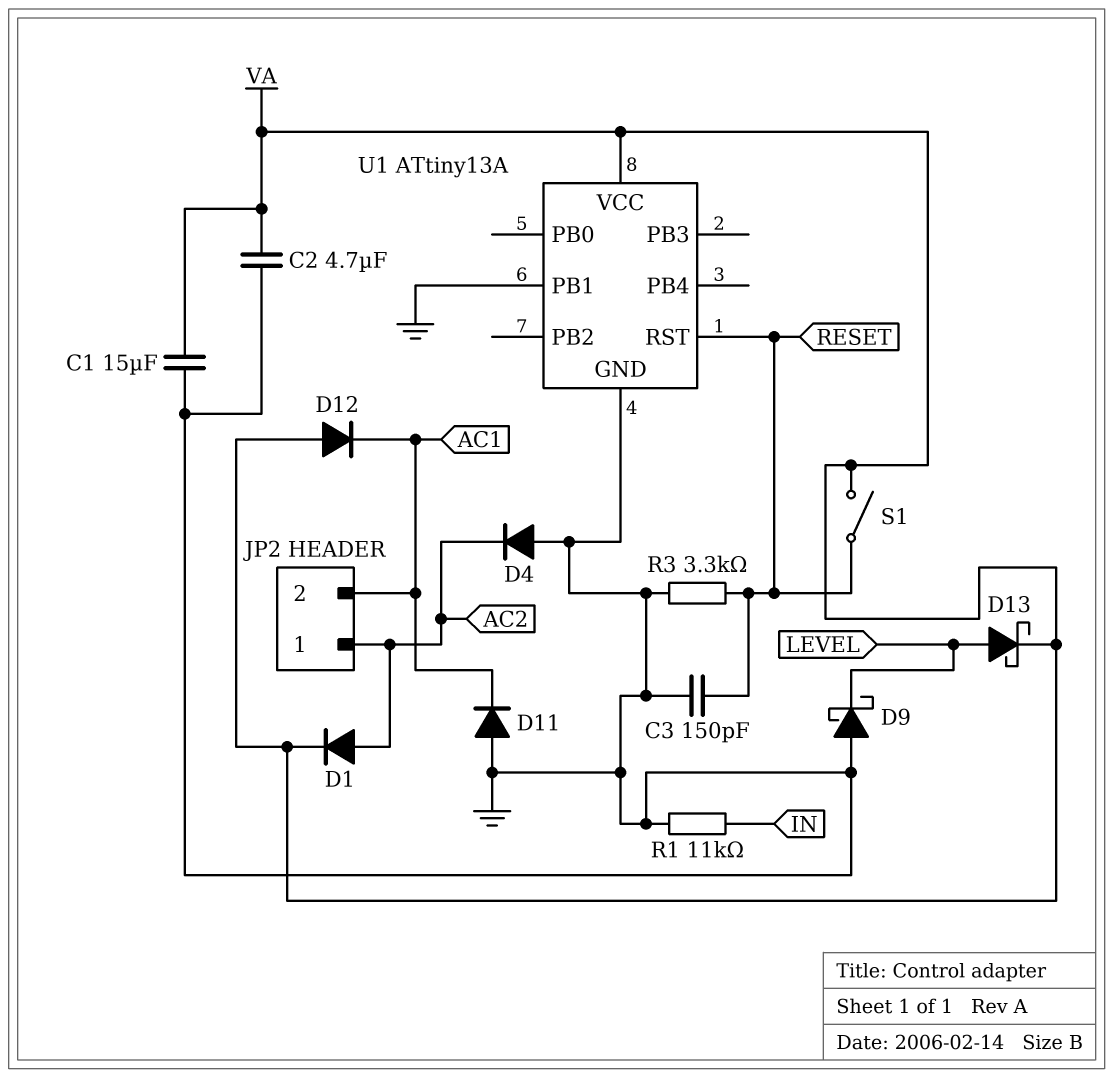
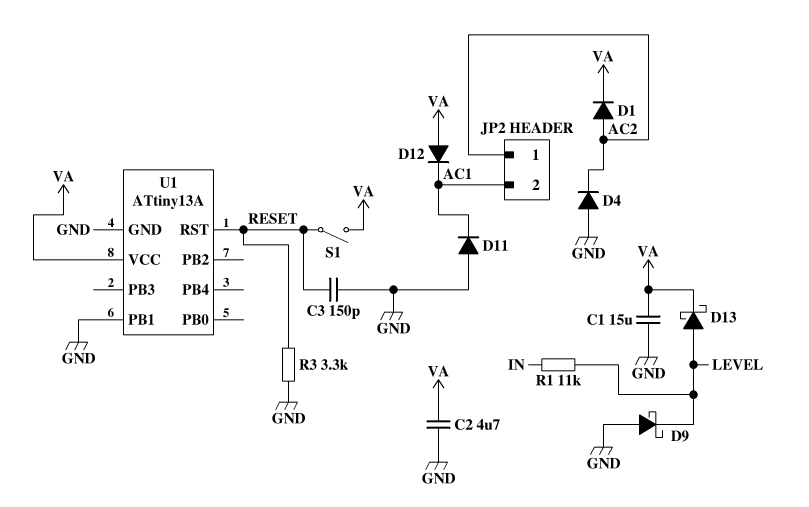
R1: 11k (GND, IN) -> 11k (IN, LEVEL)

